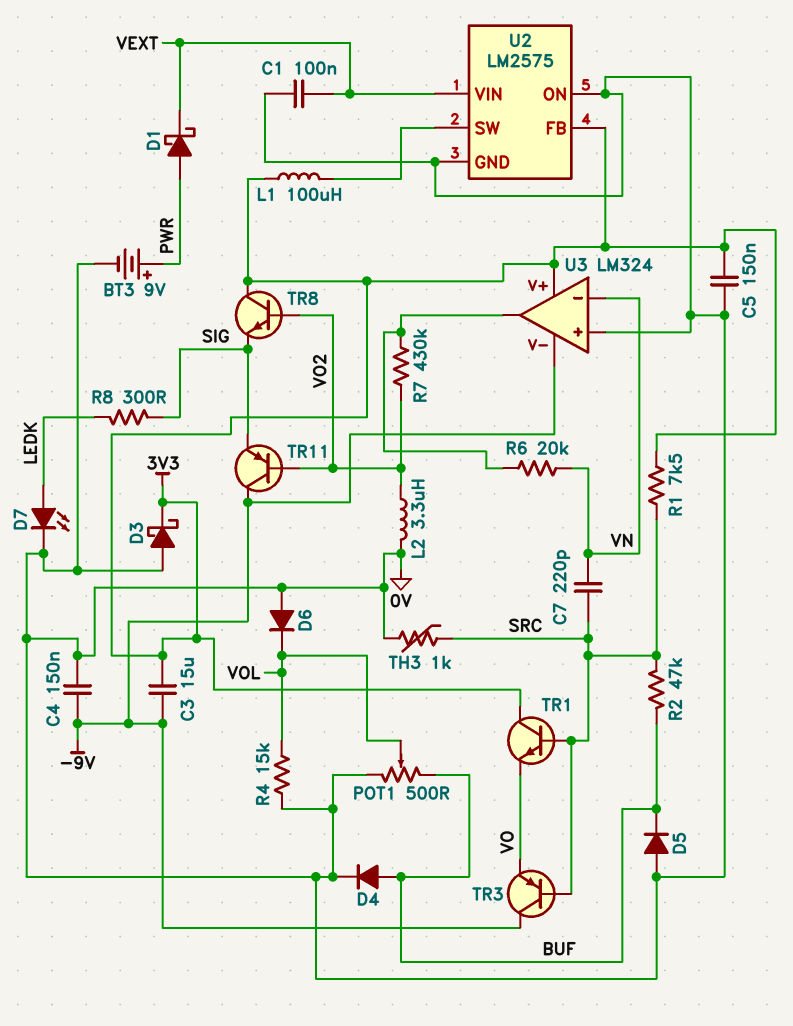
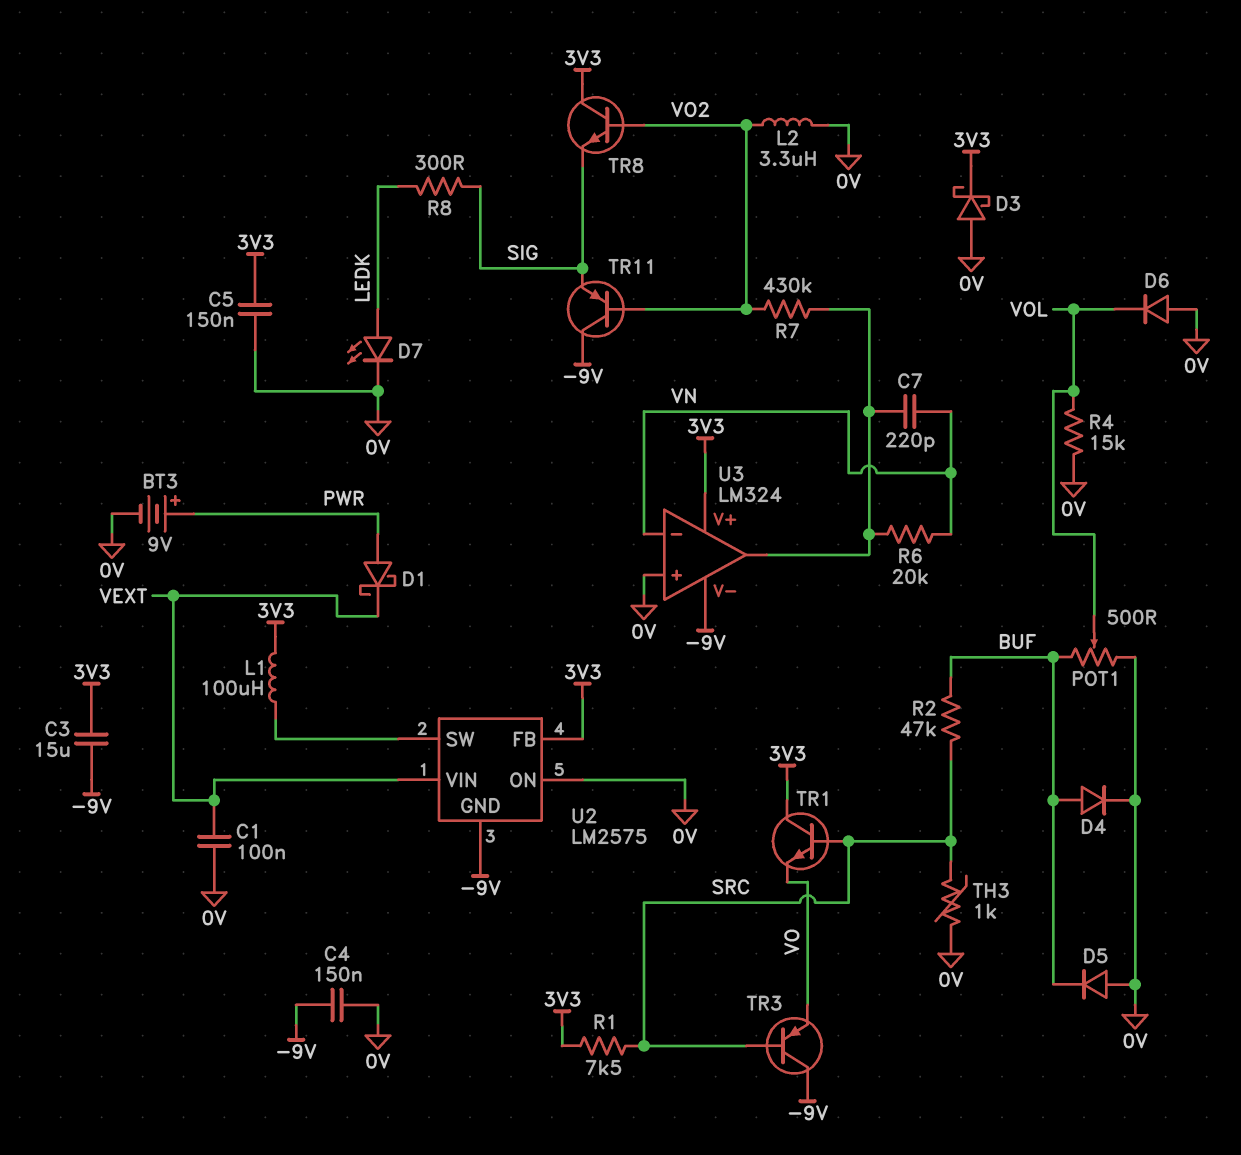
C7: 220pF (SRC, VN) -> 220pF (U3/out, VN)
U2 pin GND: 0V -> -9V

